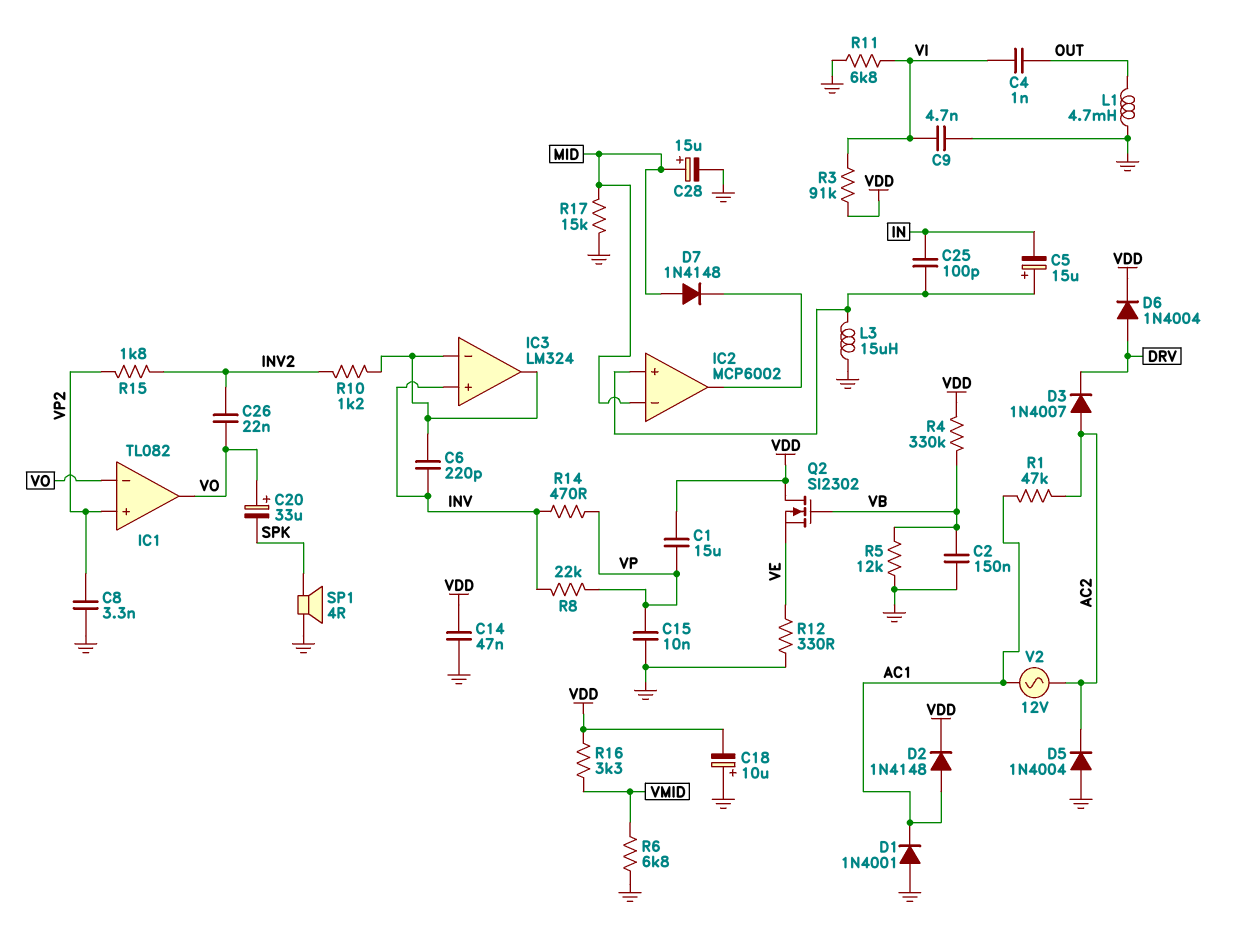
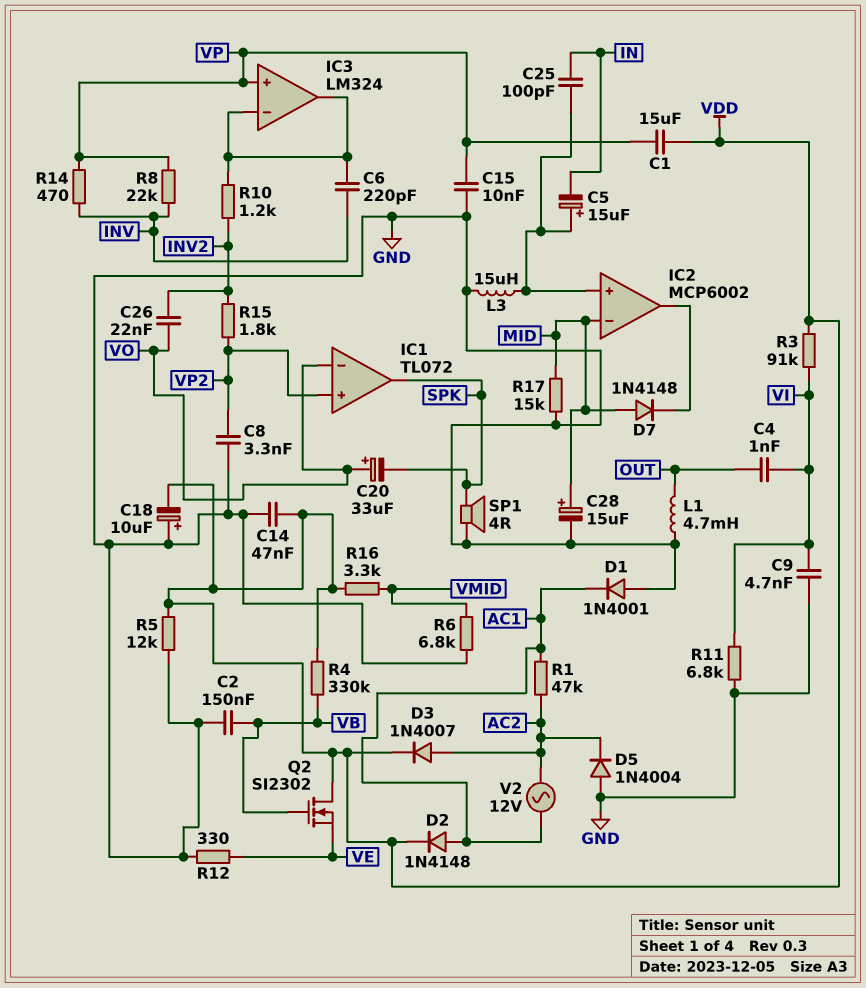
D3: diode 1N4007 (A AC2, K DRV) -> diode 1N4007 (A AC2, K VDD)
D6: diode 1N4004 (A DRV, K VDD) -> none
IC1: TL082 -> TL072
IC1 pin out: VO -> SPK
IC3 pin in+: INV -> VP
R5: 12k (GND, VB) -> 12k (GND, VDD)

